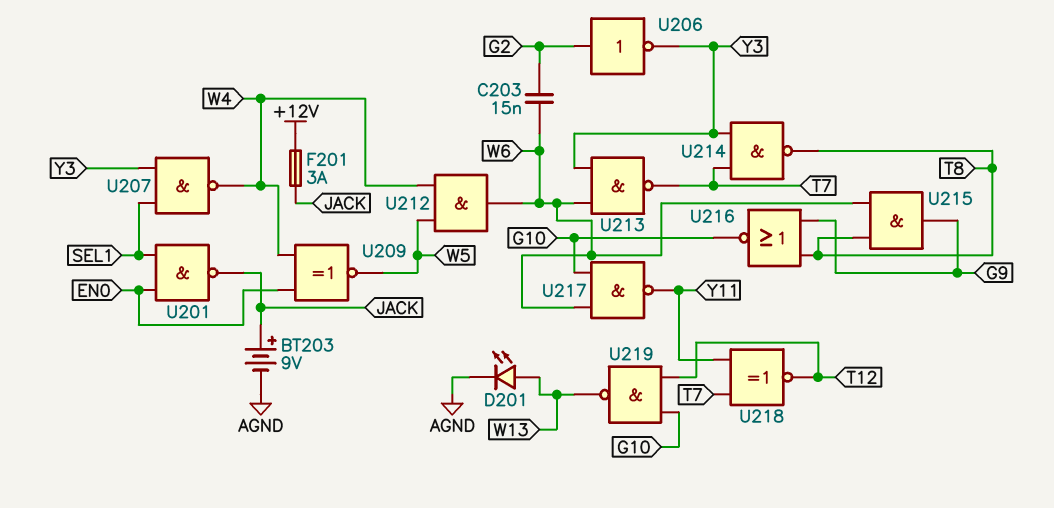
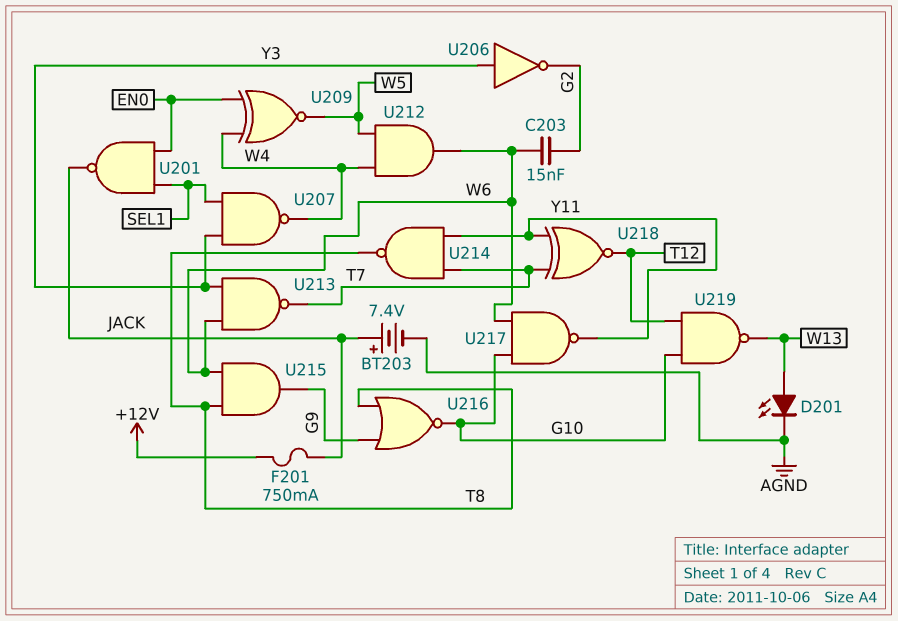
BT203: 9V (plus JACK, minus AGND) -> 7.4V (plus JACK, minus AGND)
F201: 3A (+12V, JACK) -> 750mA (+12V, JACK)
U206: NOT (in G2, out Y3) -> NOT (in Y3, out G2)
U214: NAND (in T7, in Y3, out T8) -> NAND (in T7, in Y11, out T8)

